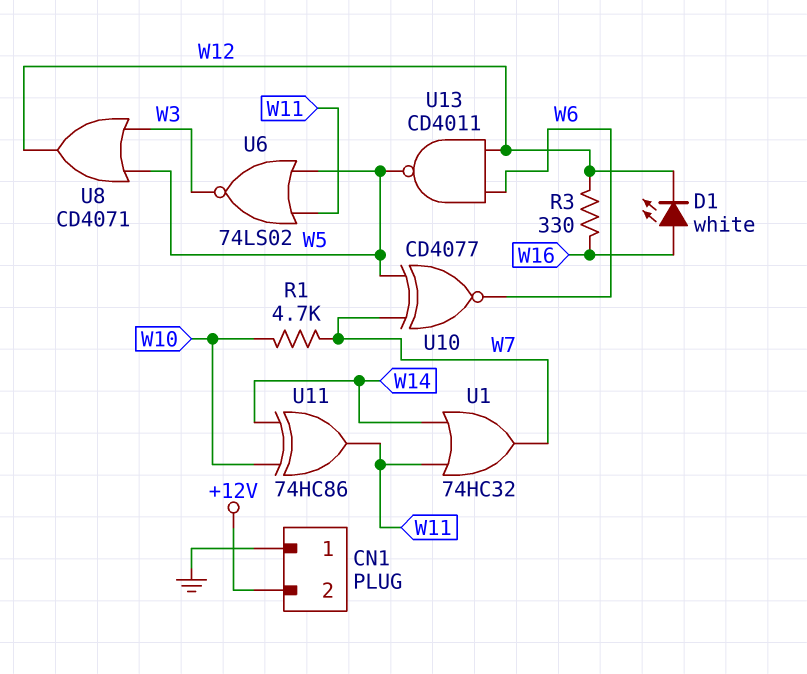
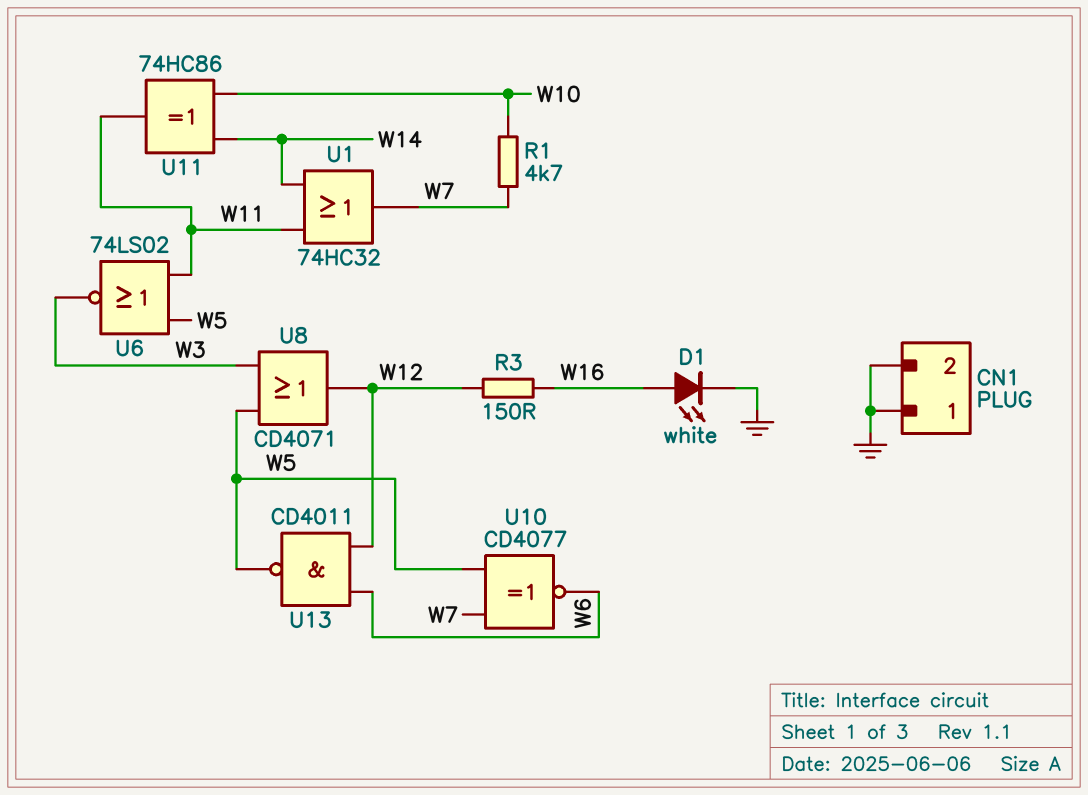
CN1 pin 2: +12V -> GND
D1: LED white (A W16, K W12) -> LED white (A W16, K GND)
R3: 330 (W12, W16) -> 150 (W12, W16)

